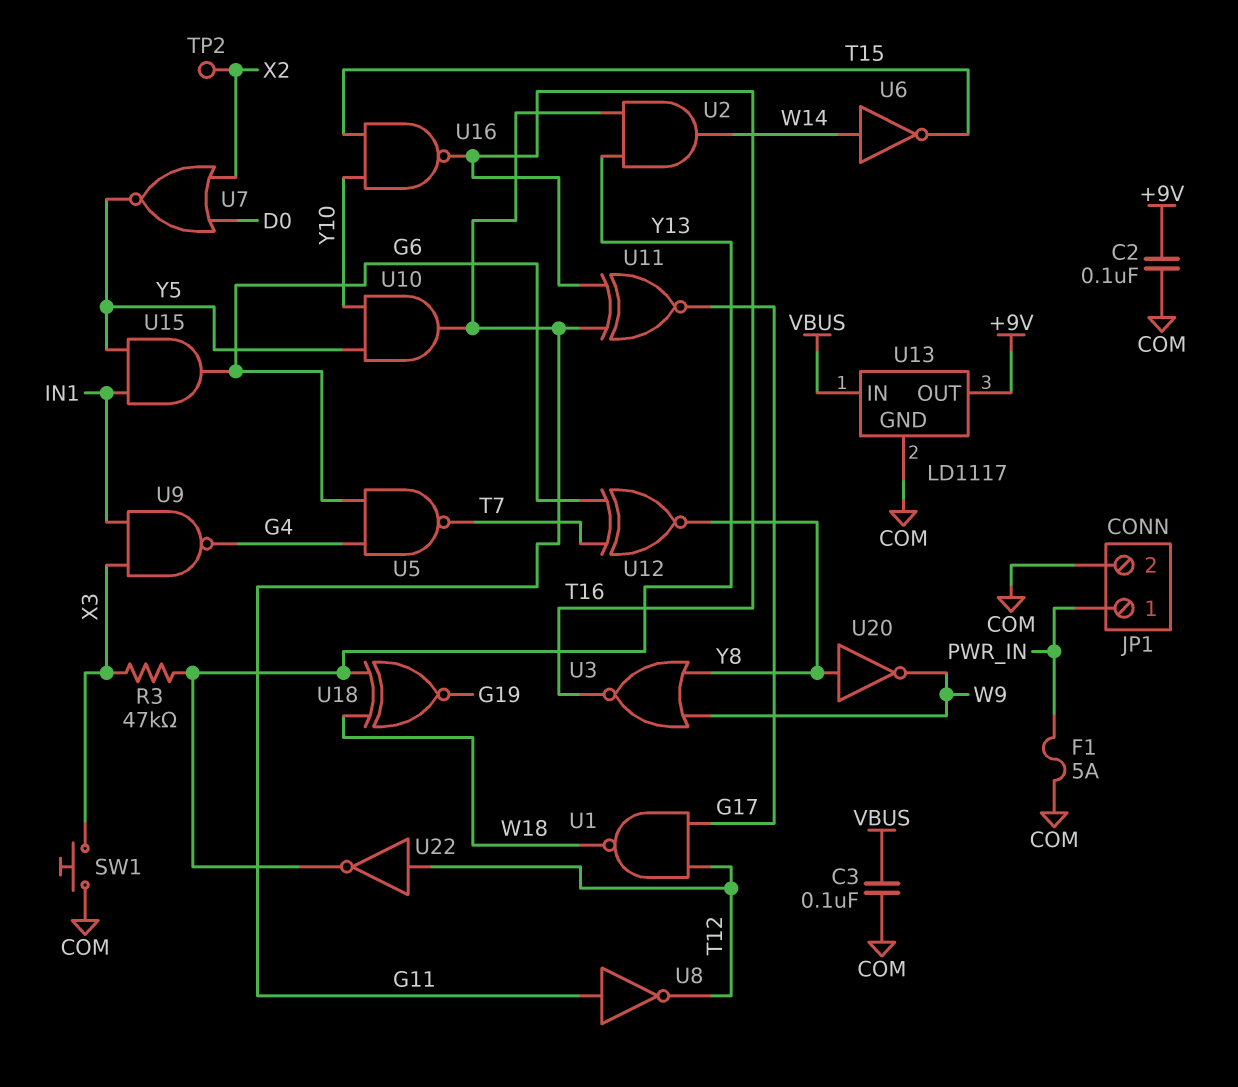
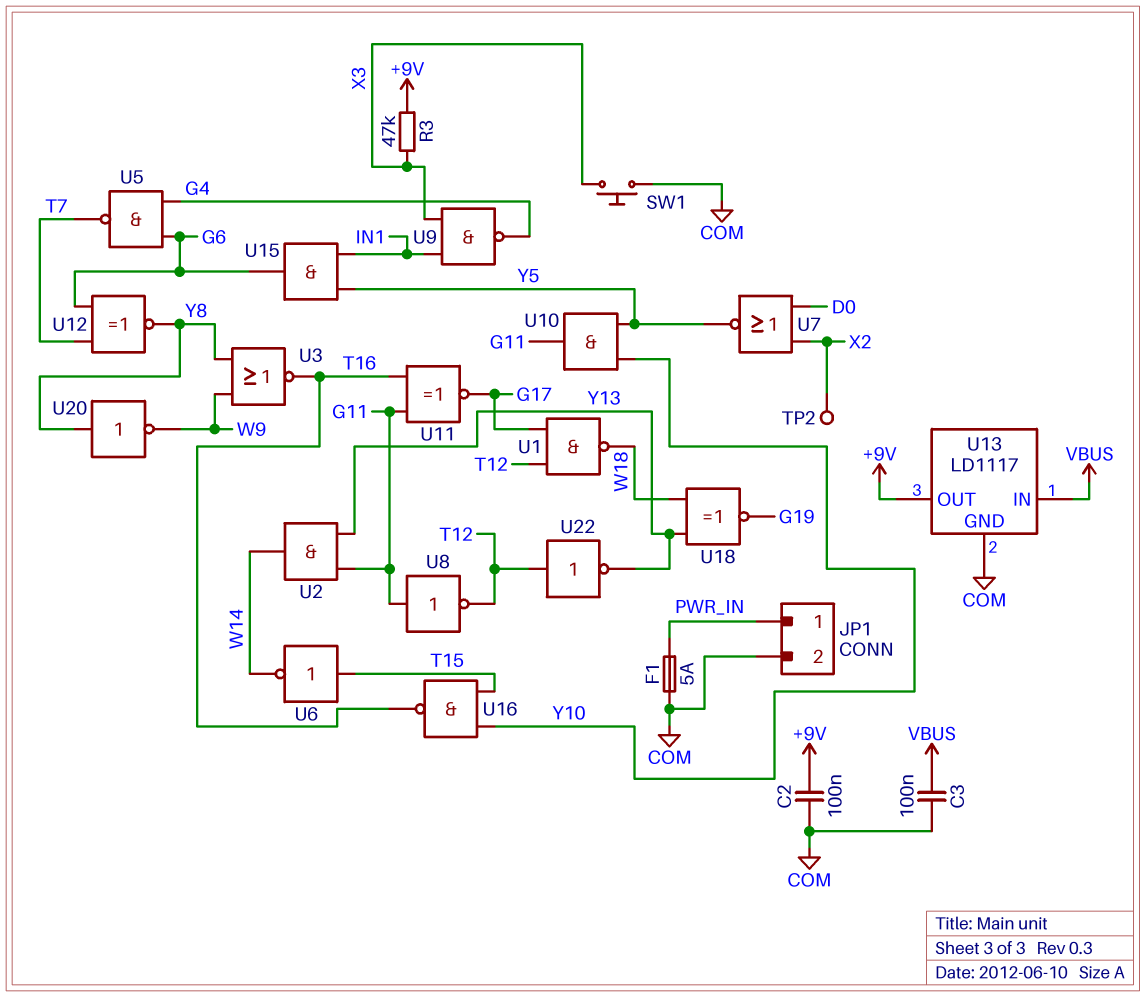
R3: 47k (X3, Y13) -> 47k (+9V, X3)
U6: NOT (in W14, out T15) -> NOT (in T15, out W14)

